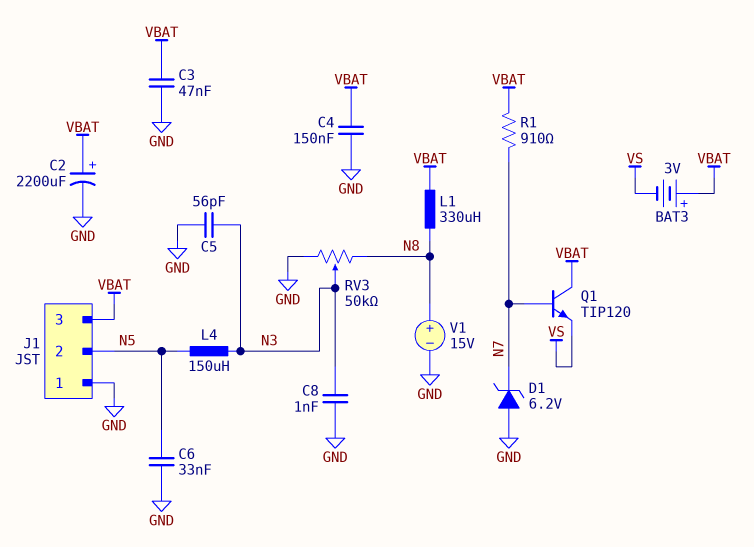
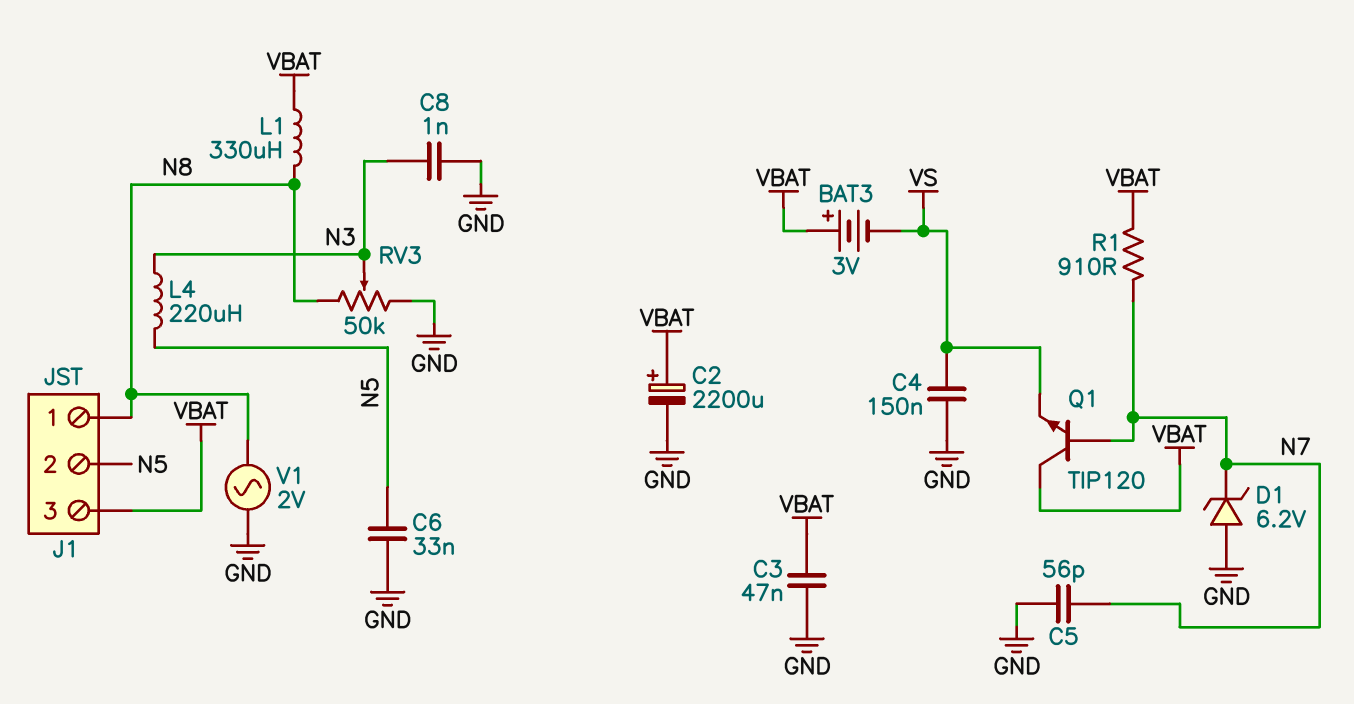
C4: 150nF (GND, VBAT) -> 150nF (GND, VS)
C5: 56pF (GND, N3) -> 56pF (GND, N7)
J1 pin 1: GND -> N8
L4: 150uH (N3, N5) -> 220uH (N3, N5)
V1: 15V (plus N8, minus GND) -> AC 2V (GND, N8)

